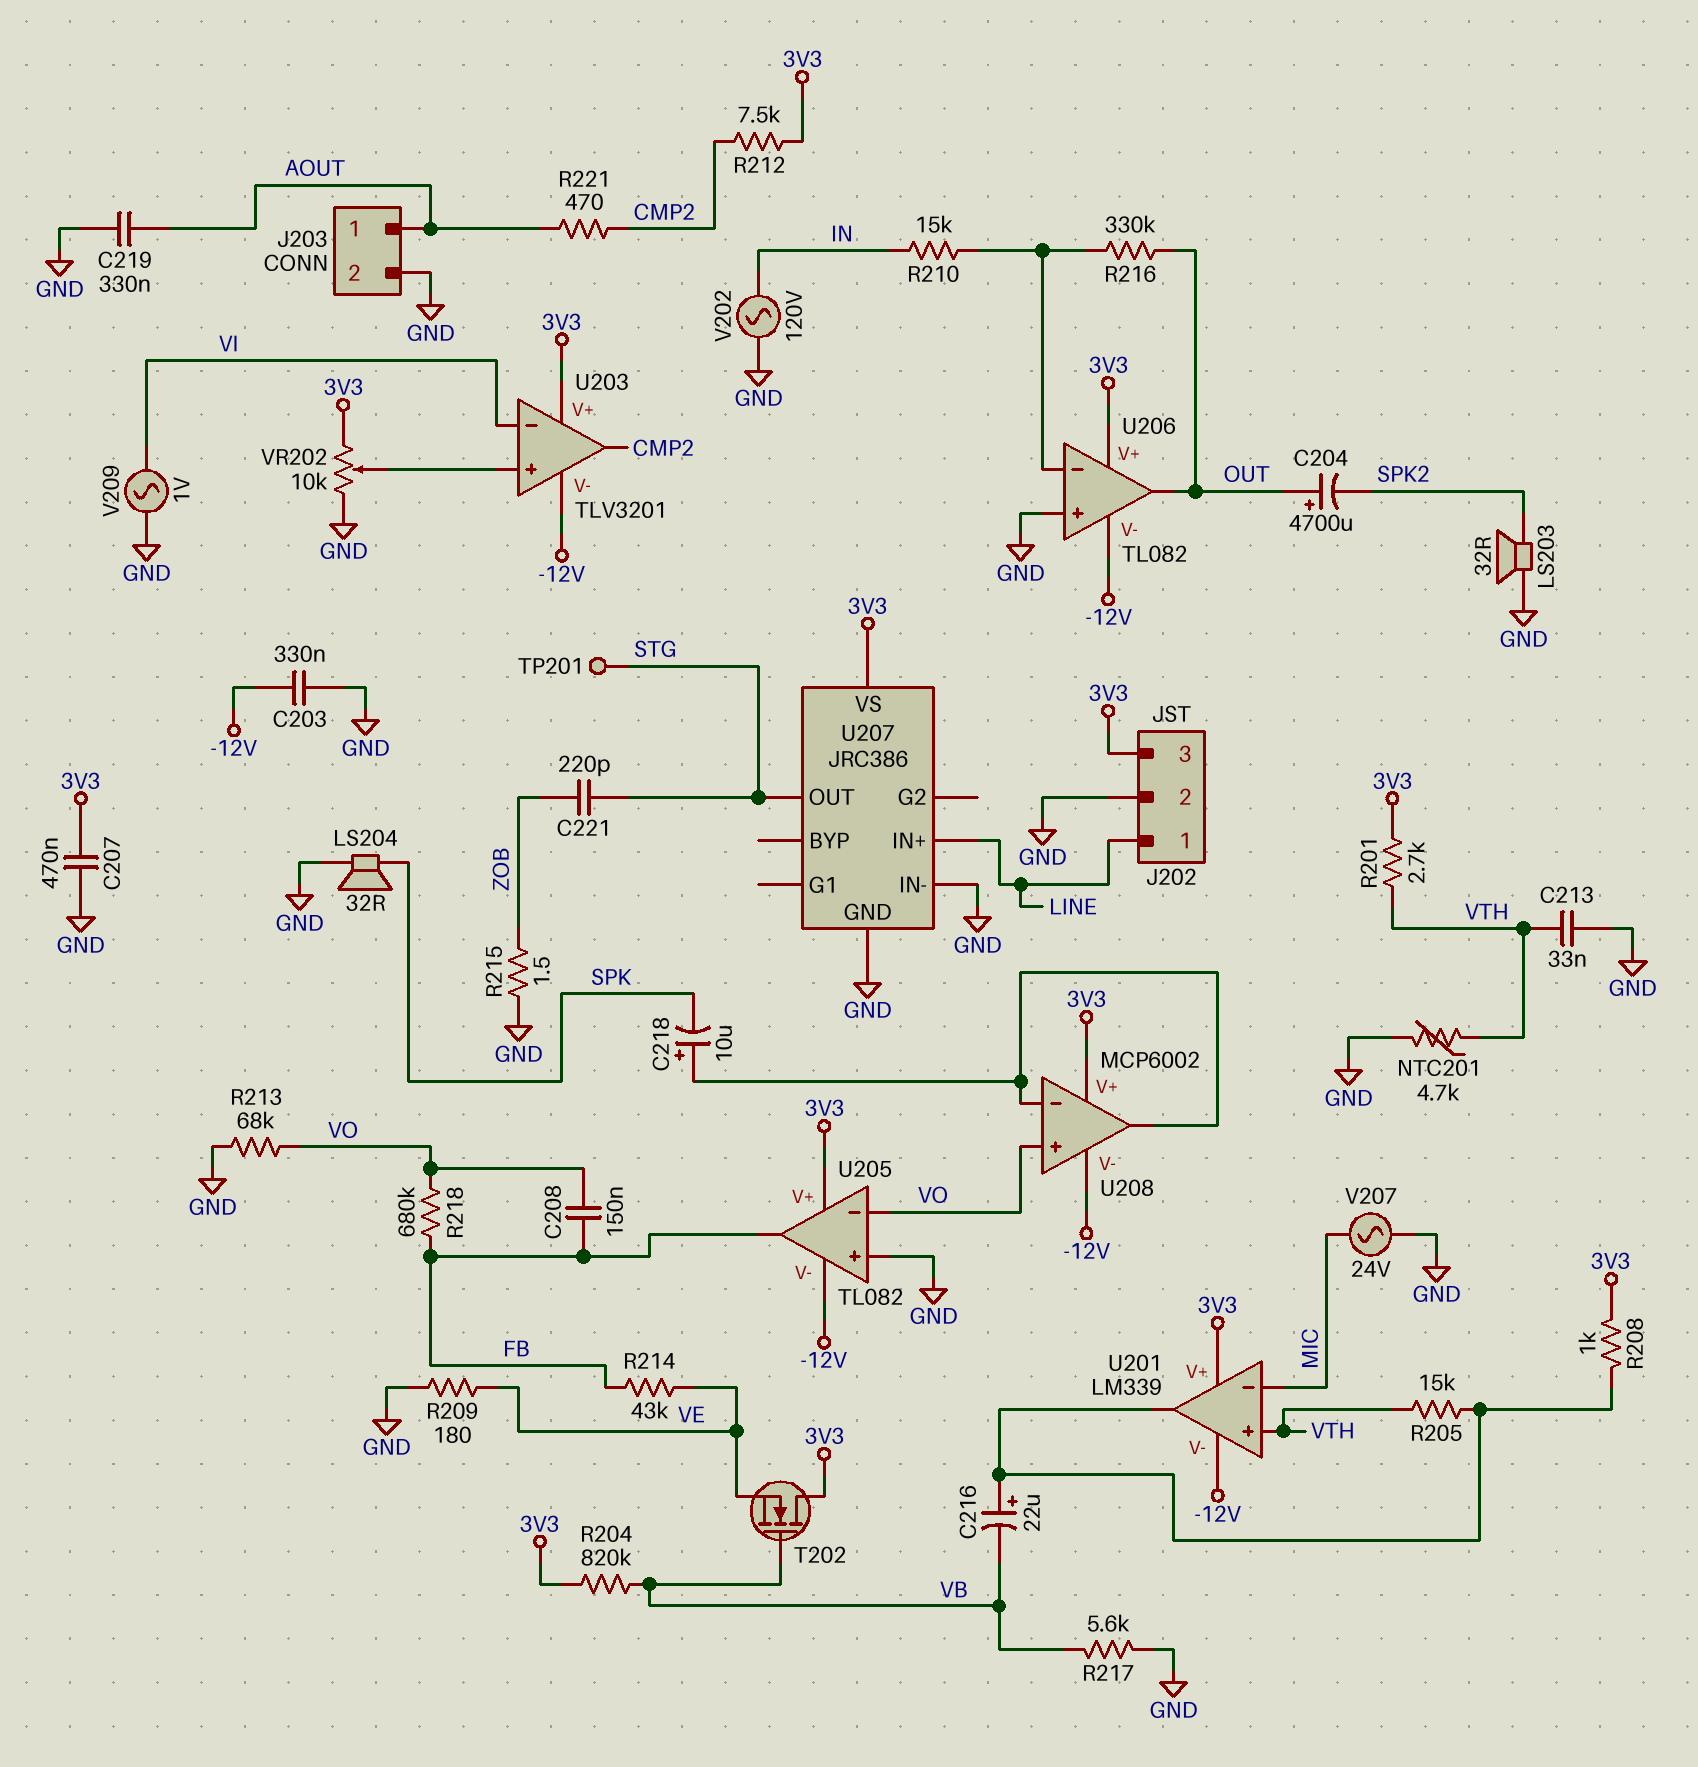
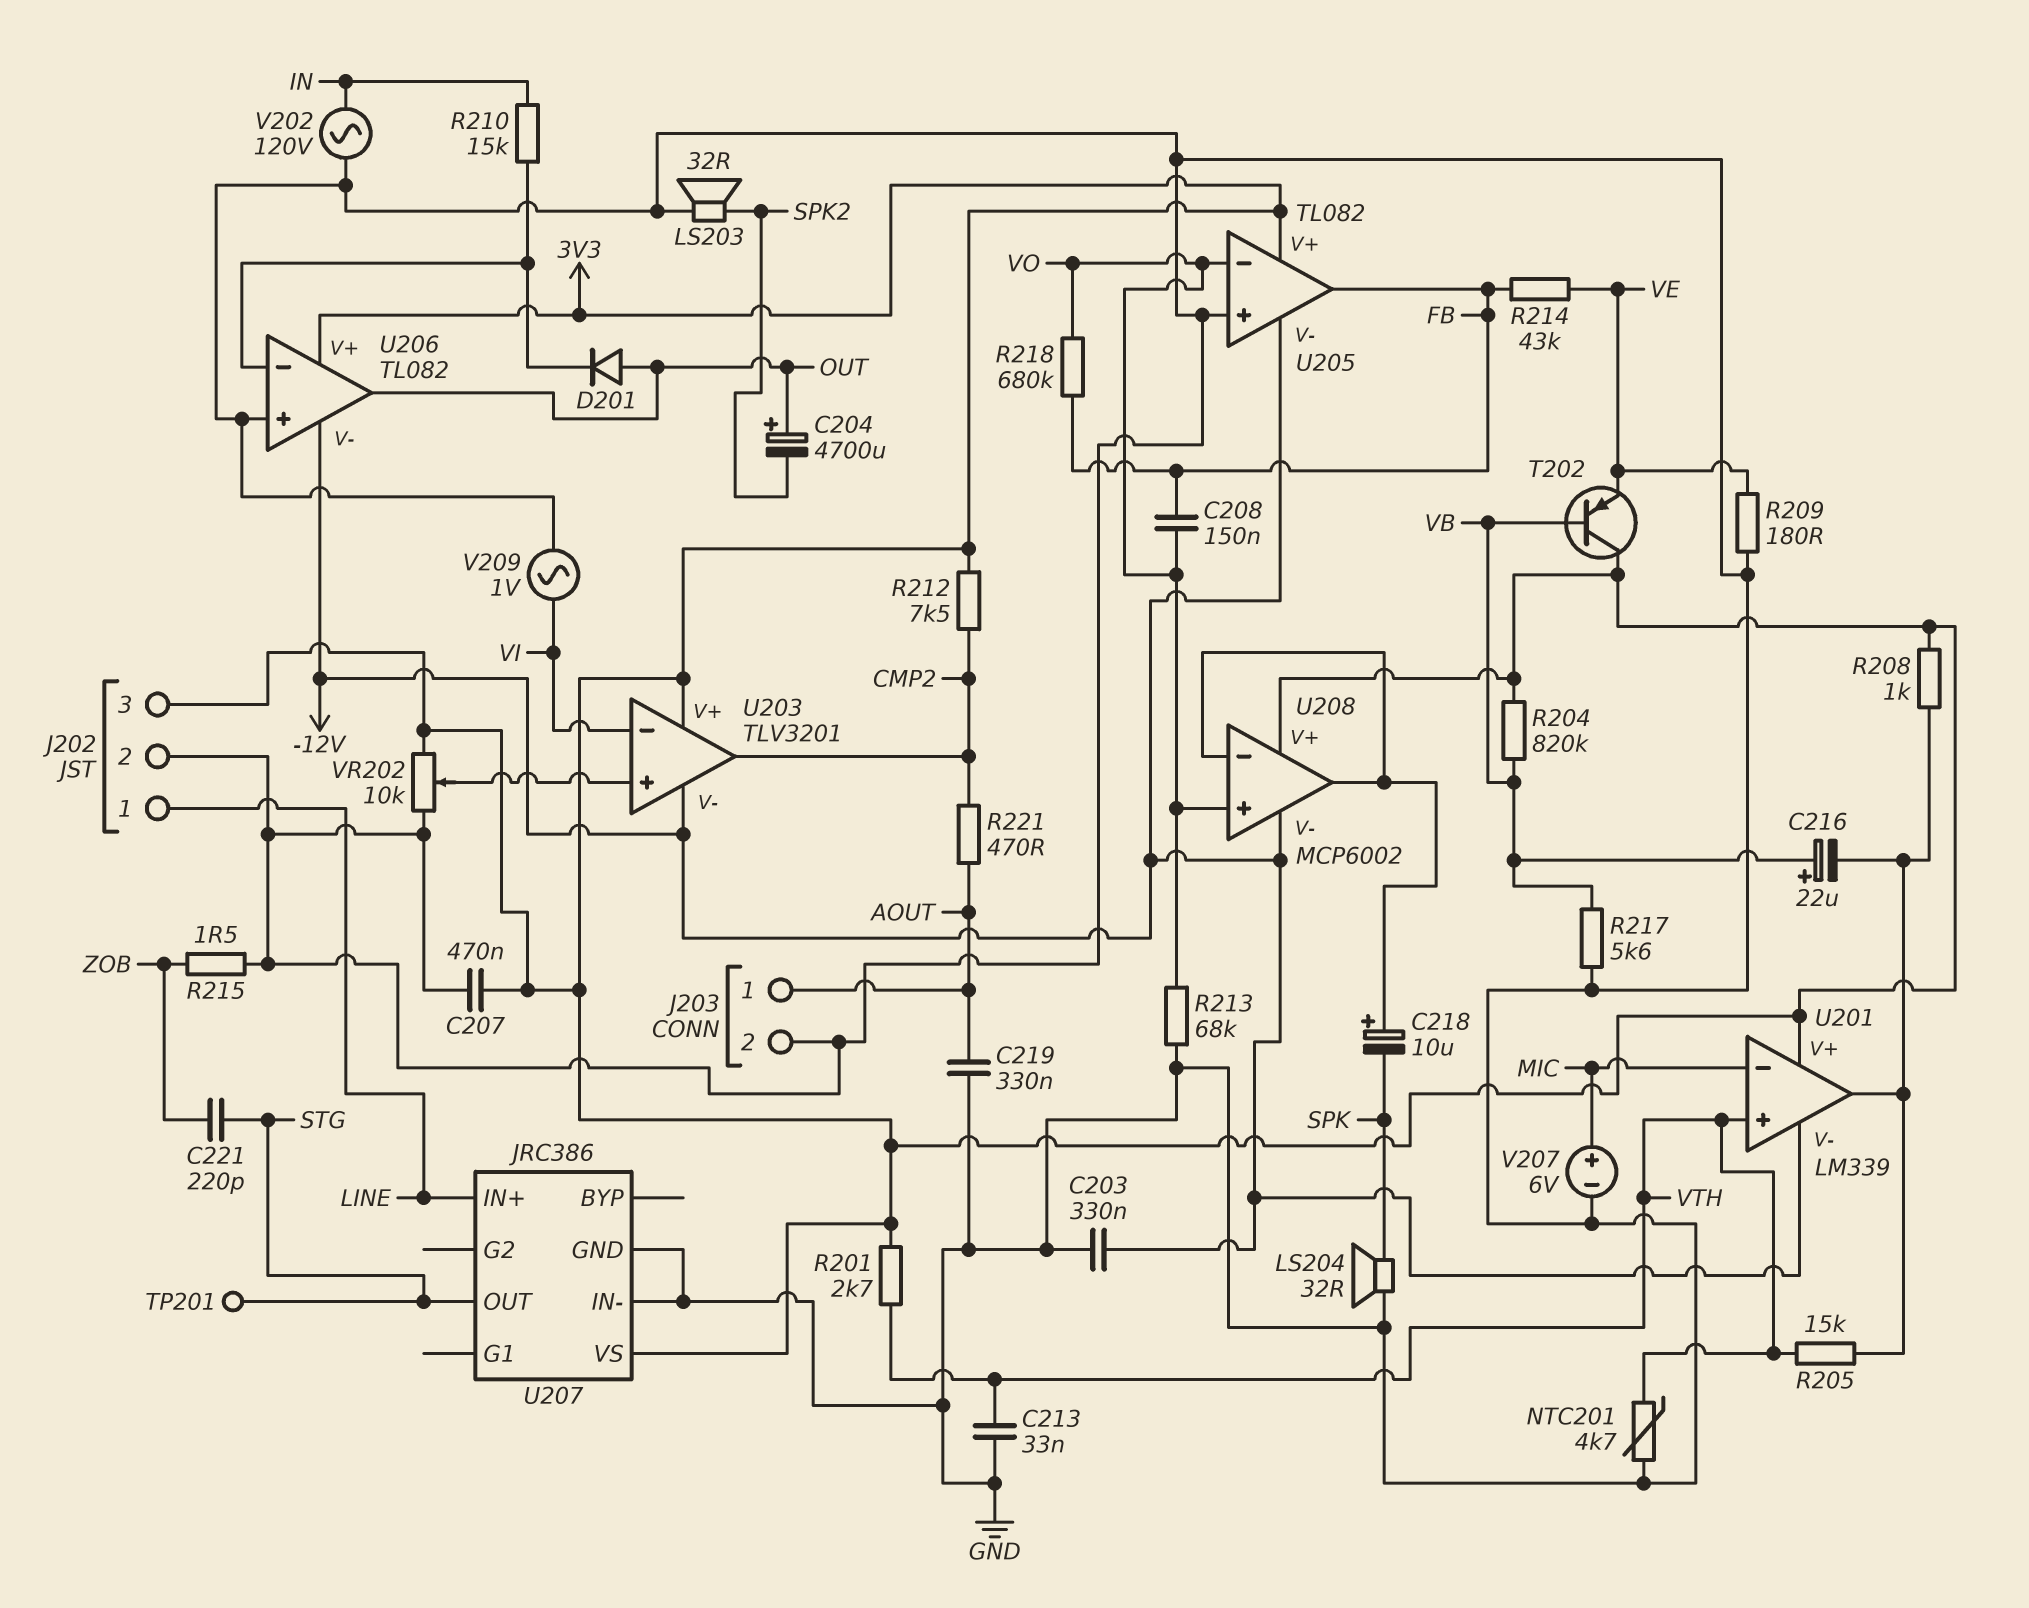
C216: 22uF (plus U201/out, minus VB) -> 22uF (plus VB, minus U201/out)
D201: none -> diode (A OUT, K U206/in-)
R216: 330k (OUT, U206/in-) -> none
T202: NMOS (G VB, D 3V3, S VE) -> PNP (B VB, C 3V3, E VE)
V207: AC 24V (GND, MIC) -> 6V (plus MIC, minus GND)

